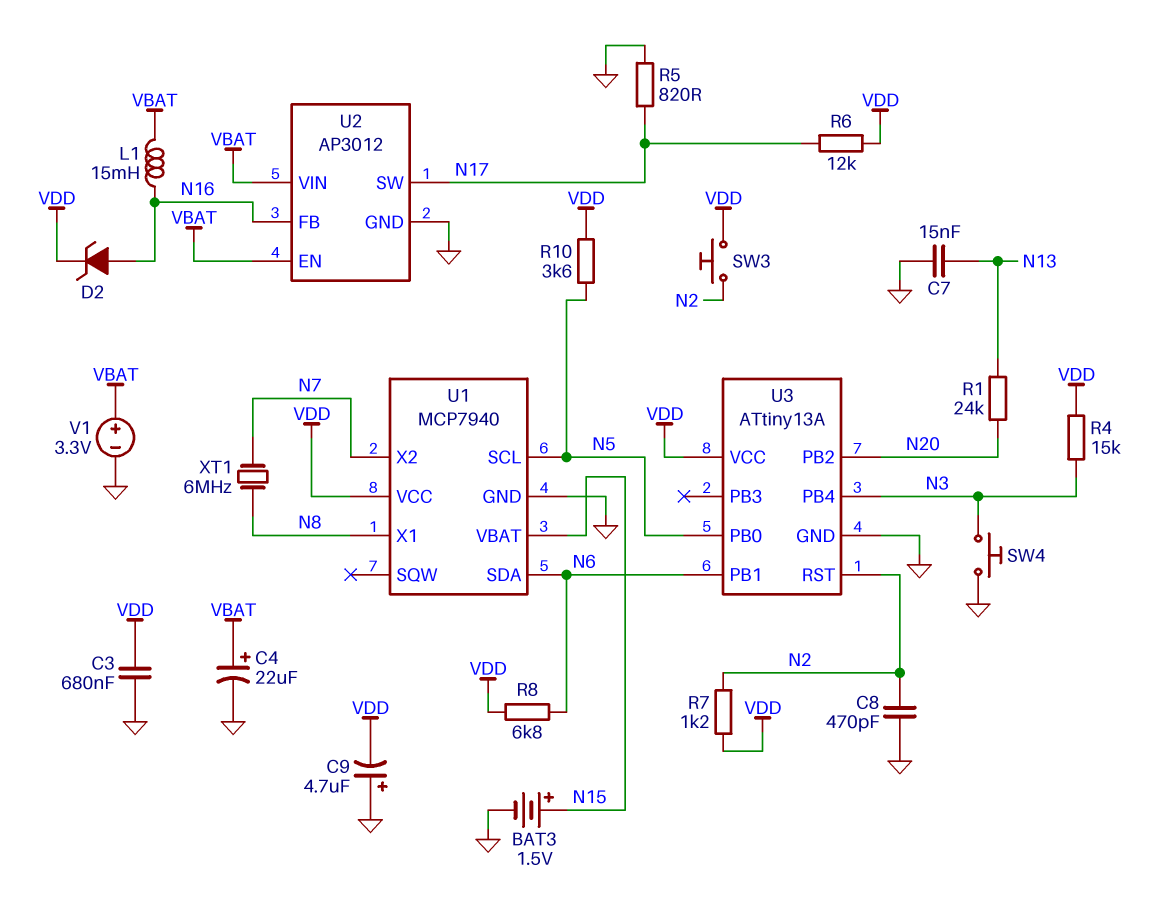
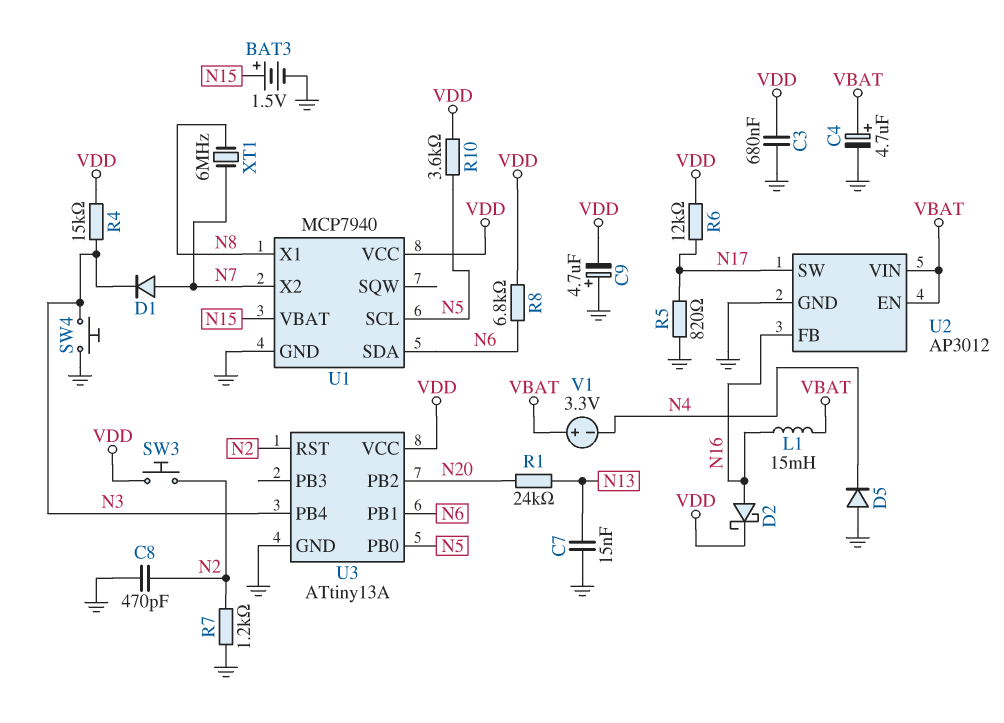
C4: 22uF (plus VBAT, minus GND) -> 4.7uF (plus VBAT, minus GND)
D1: none -> diode (A N7, K N3)
D2: zener (A N16, K VDD) -> schottky (A N16, K VDD)
D5: none -> diode (A GND, K N4)
R7: 1.2k (N2, VDD) -> 1.2k (GND, N2)
V1: 3.3V (plus VBAT, minus GND) -> 3.3V (plus VBAT, minus N4)

